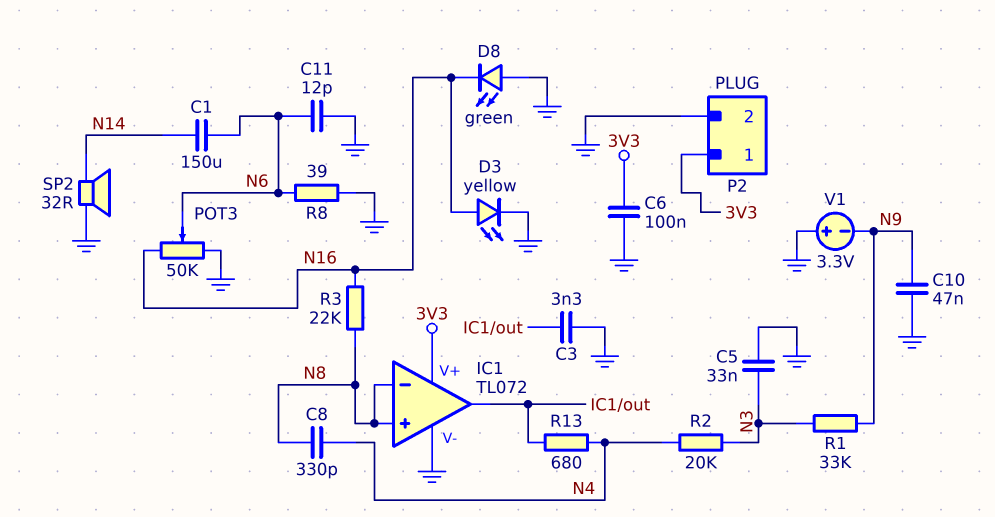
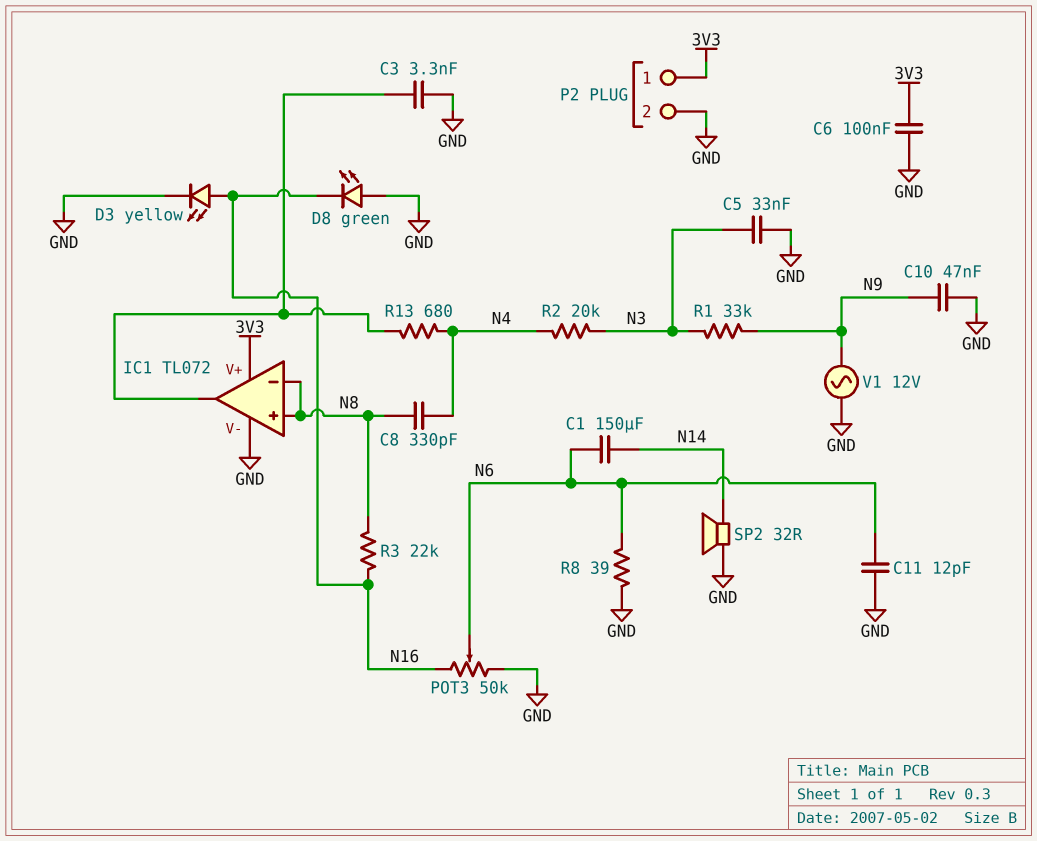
V1: 3.3V (plus GND, minus N9) -> AC 12V (GND, N9)

